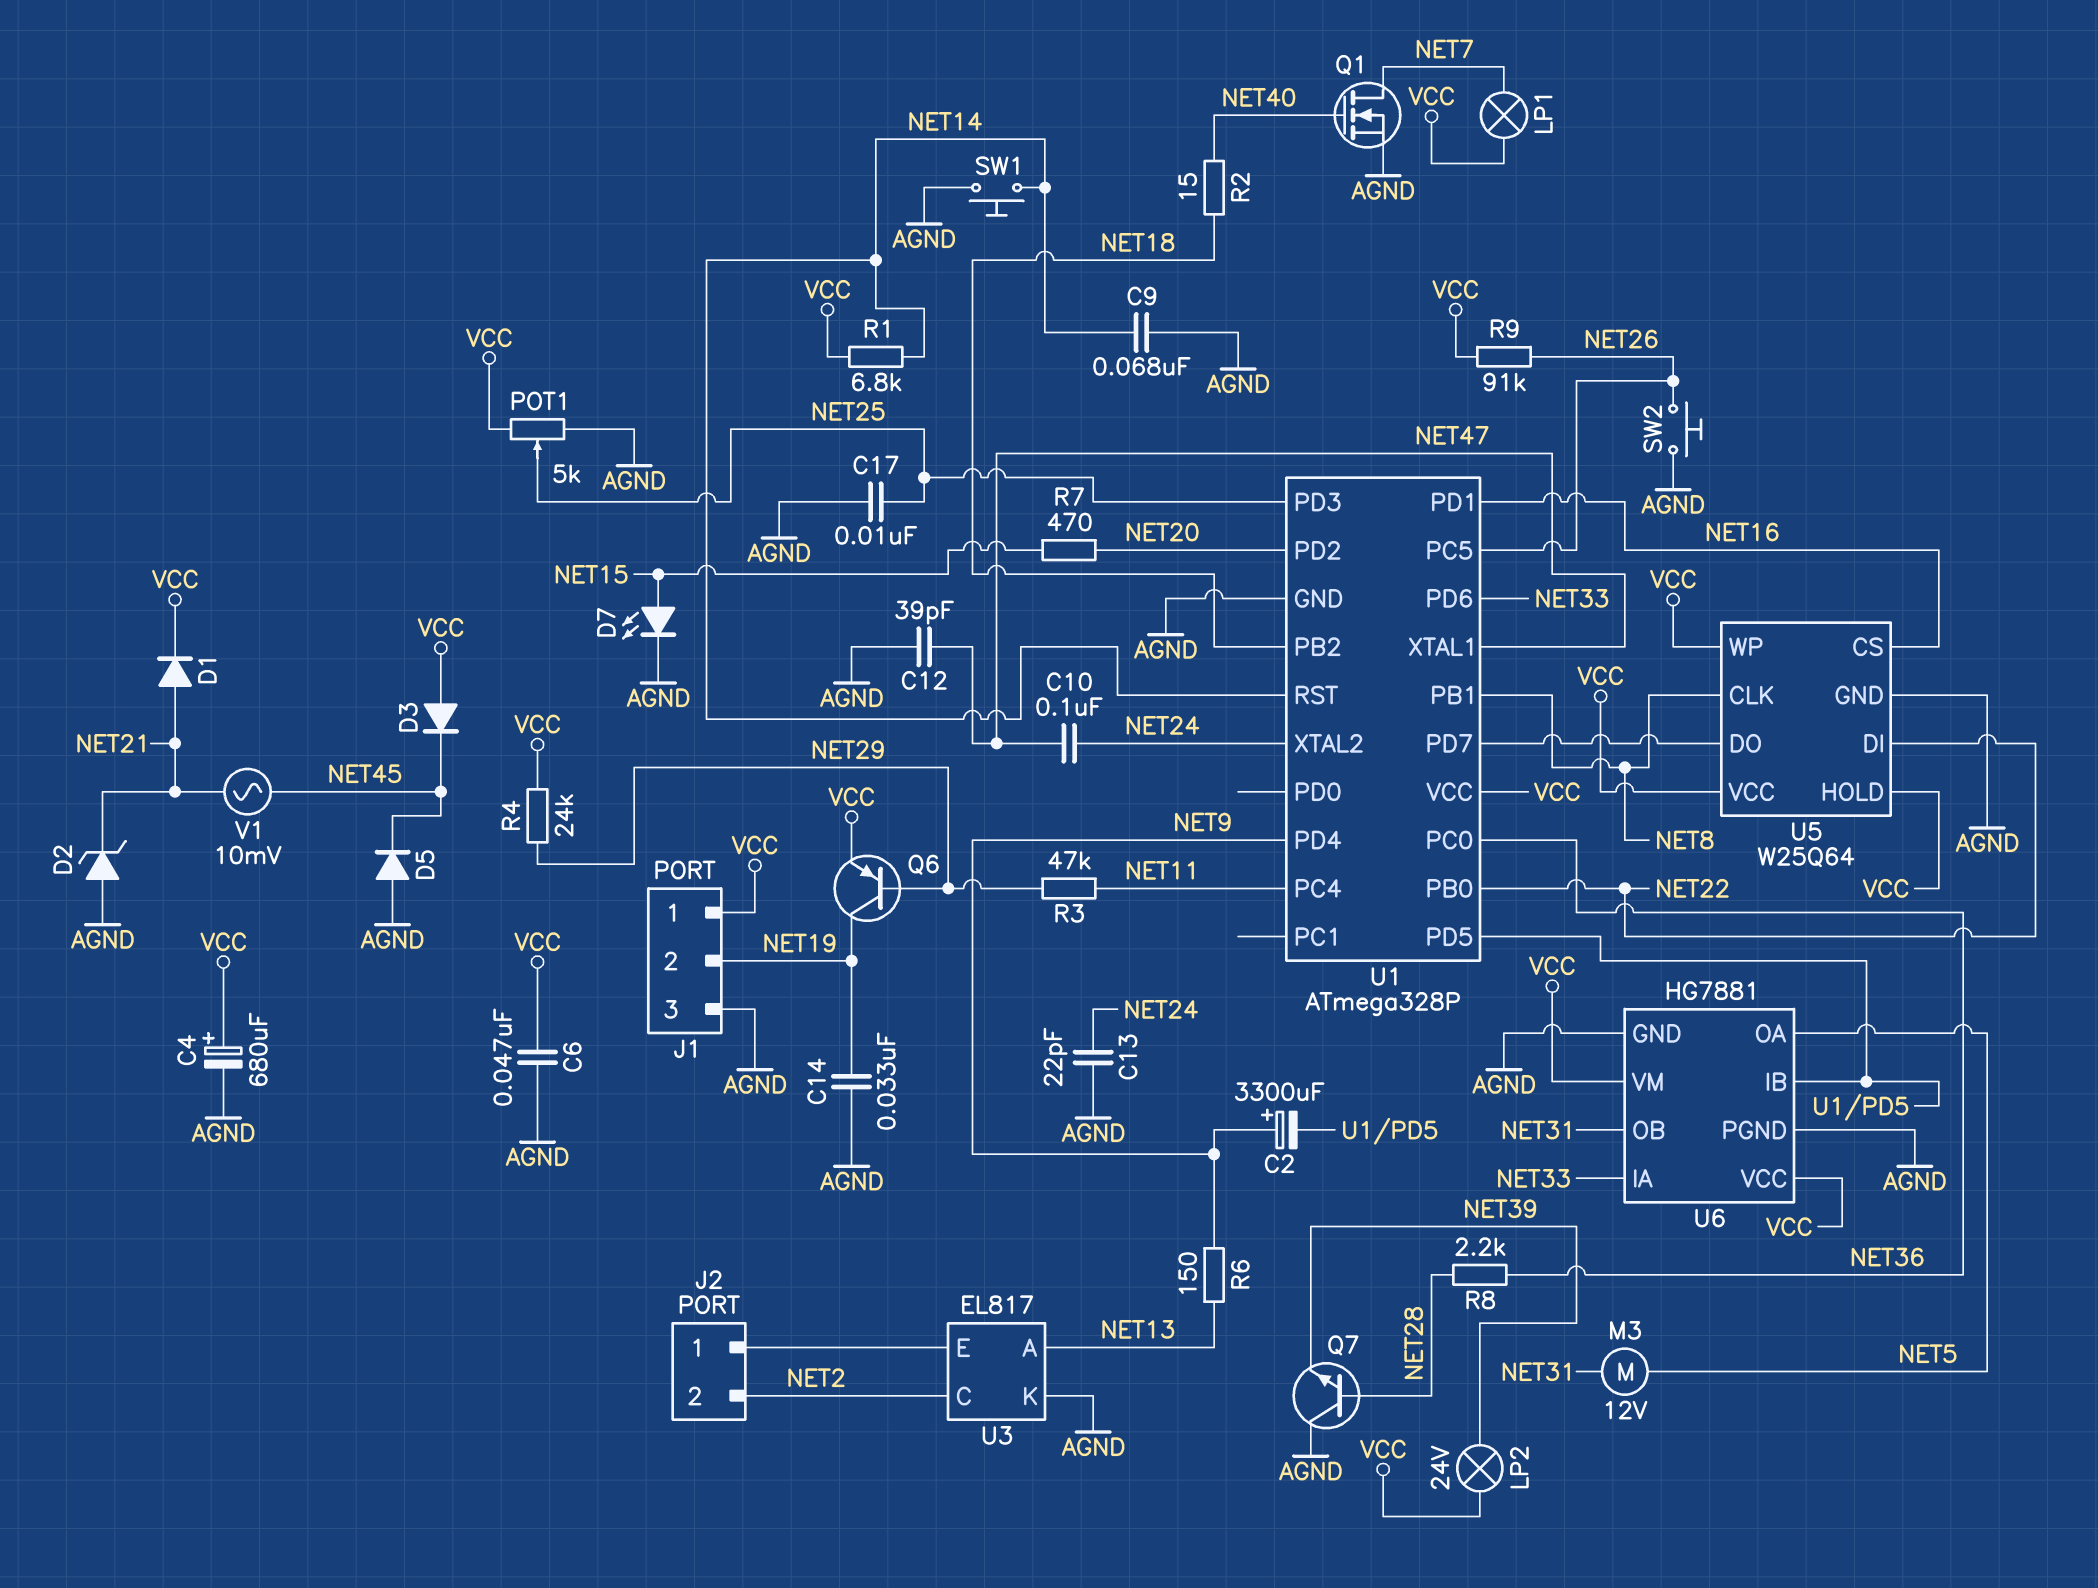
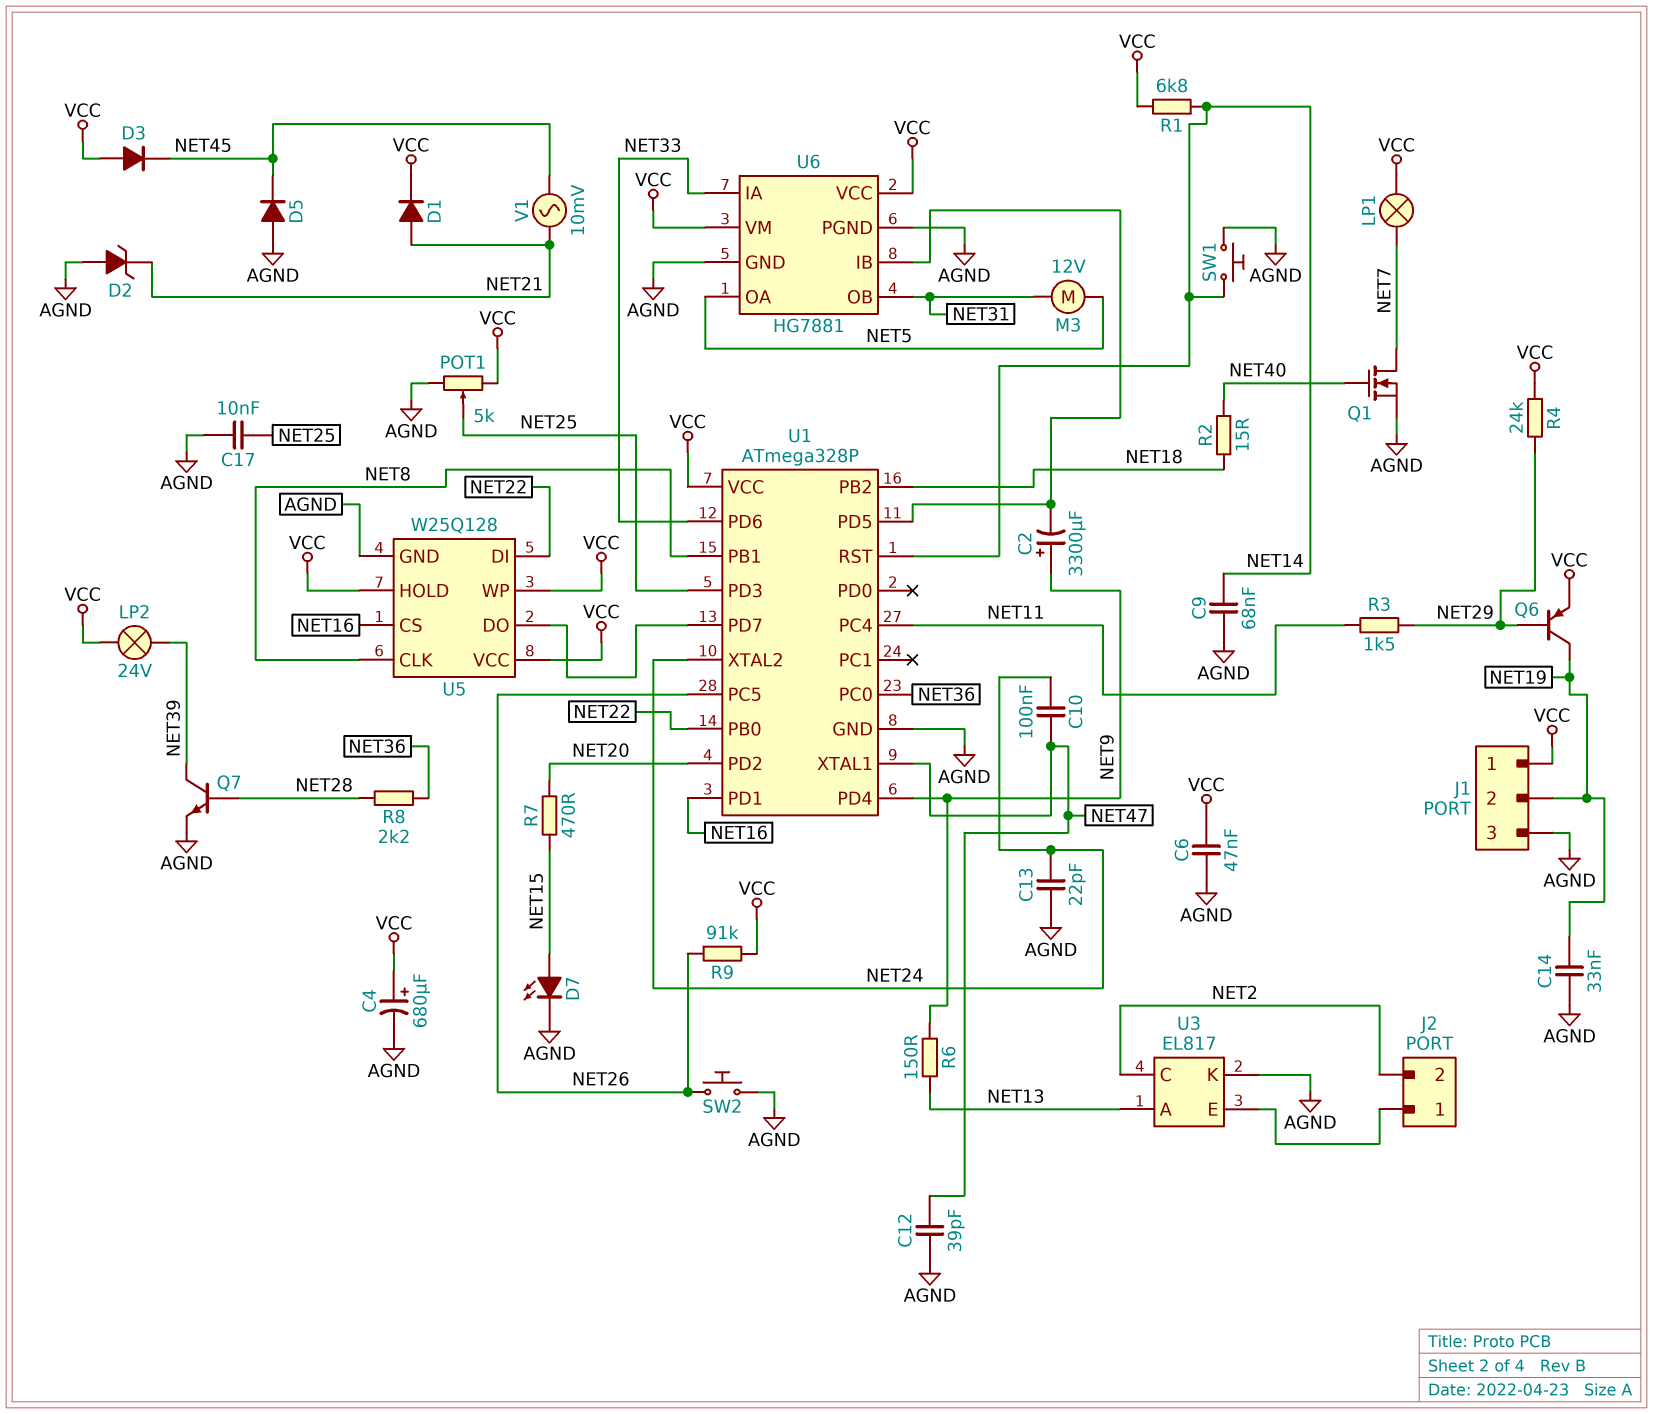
Q7: NPN (B NET28, C AGND, E NET39) -> NPN (B NET28, C NET39, E AGND)
R3: 47k (NET11, NET29) -> 1.5k (NET11, NET29)
U5: W25Q64 -> W25Q128

